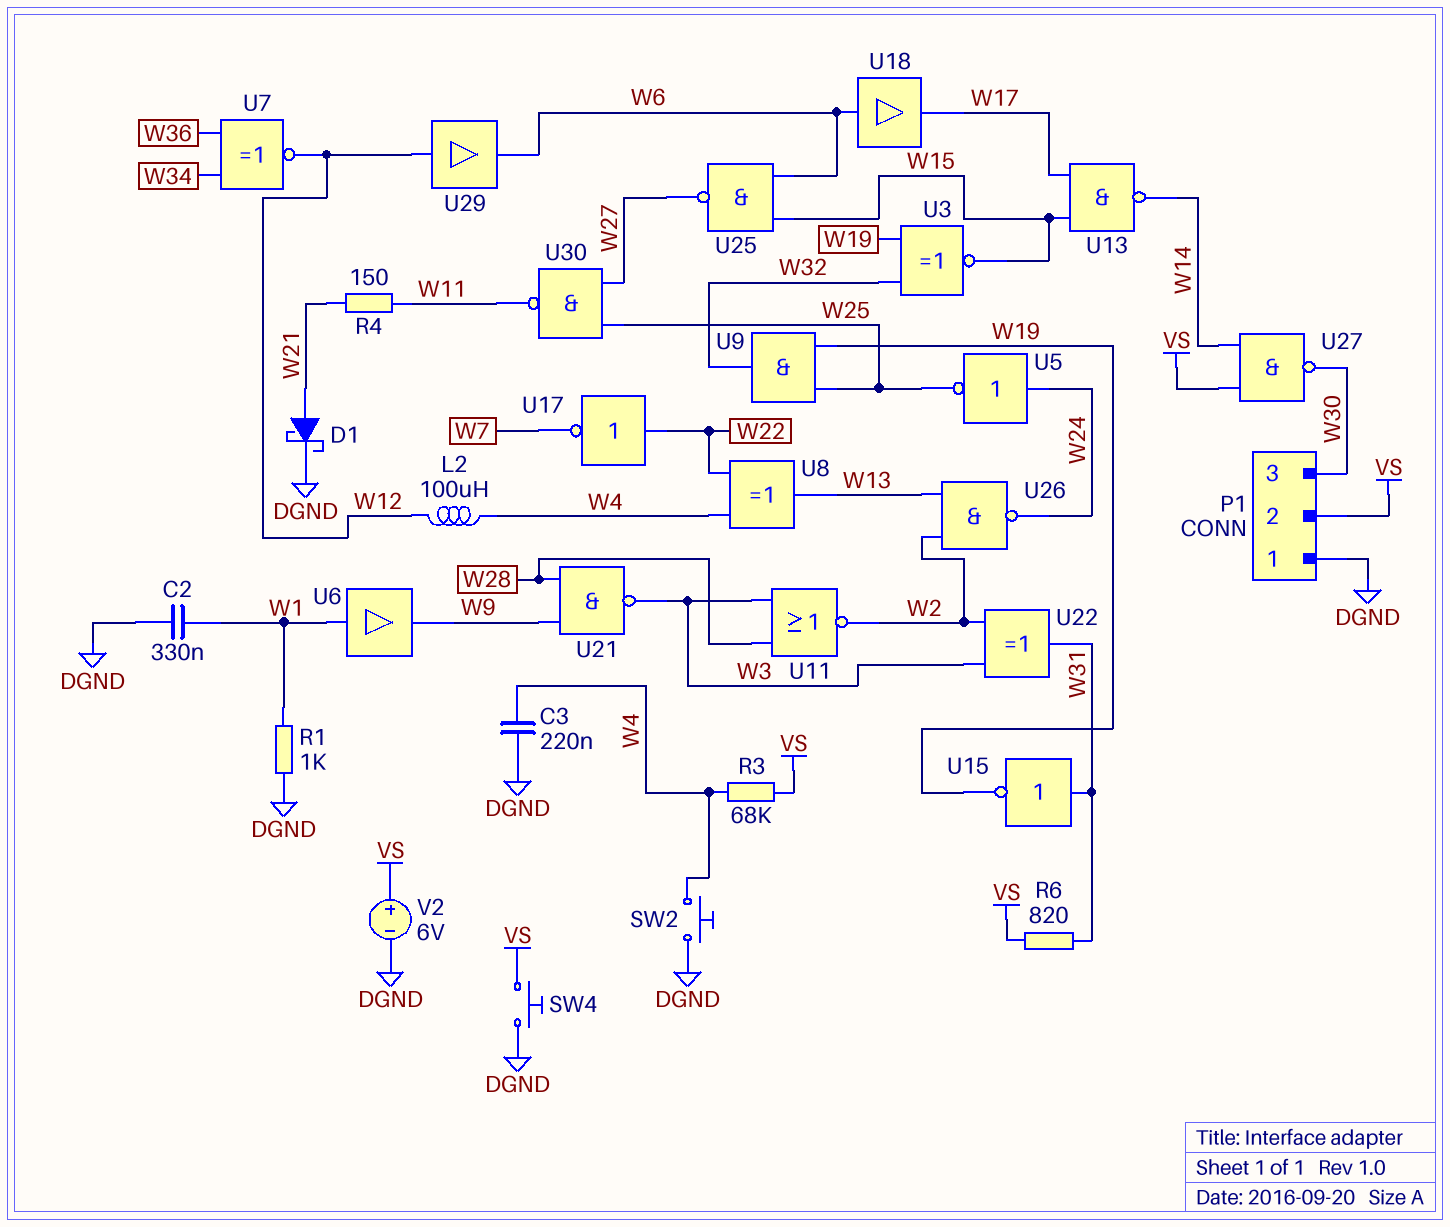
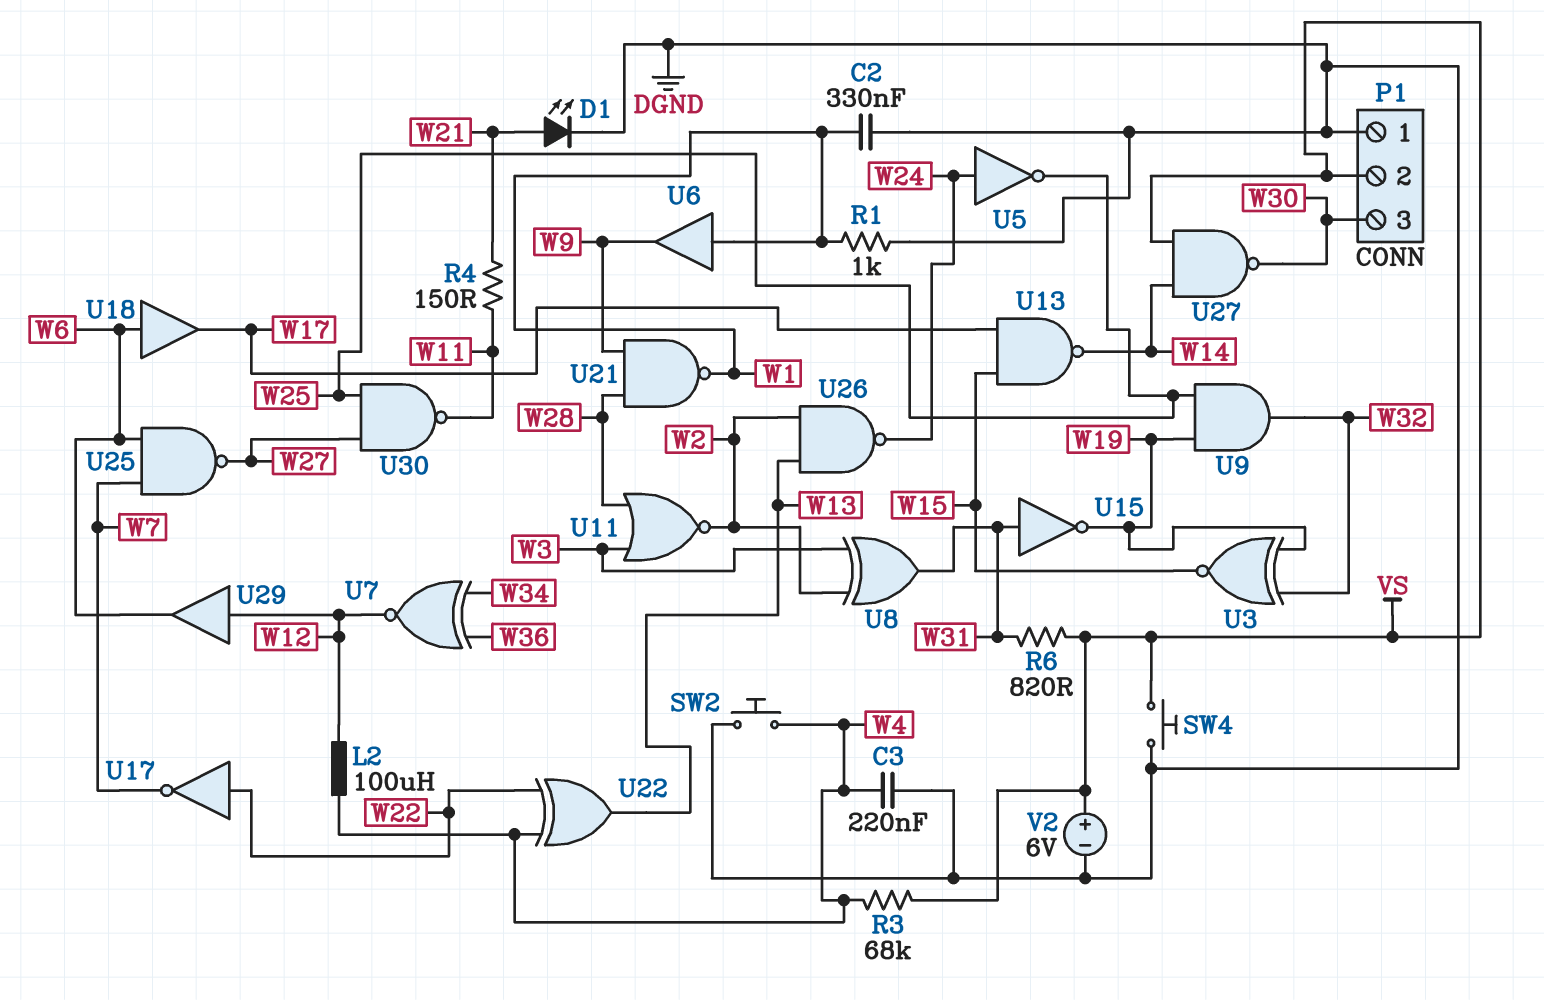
D1: schottky (A W21, K DGND) -> LED (A W21, K DGND)
U8: XOR (in W4, in W22, out W13) -> XOR (in W2, in W3, out W31)
U21: NAND (in W9, in W28, out W3) -> NAND (in W9, in W28, out W1)
U22: XOR (in W2, in W3, out W31) -> XOR (in W4, in W22, out W13)
U25: NAND (in W6, in W15, out W27) -> NAND (in W6, in W7, out W27)

